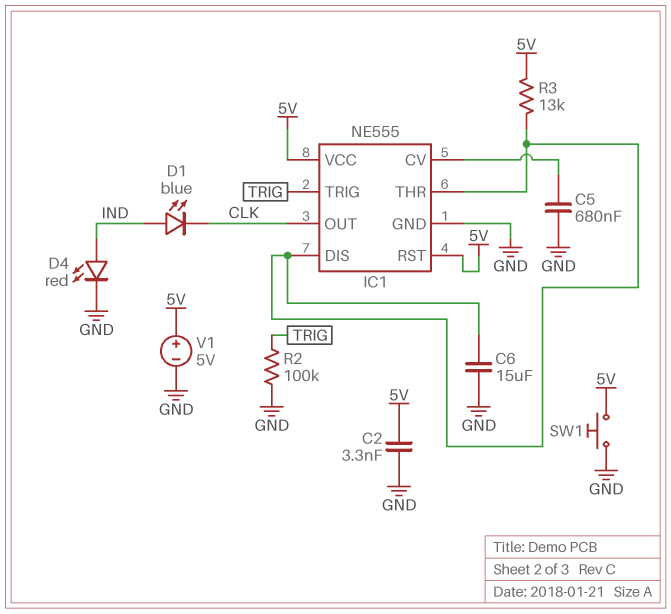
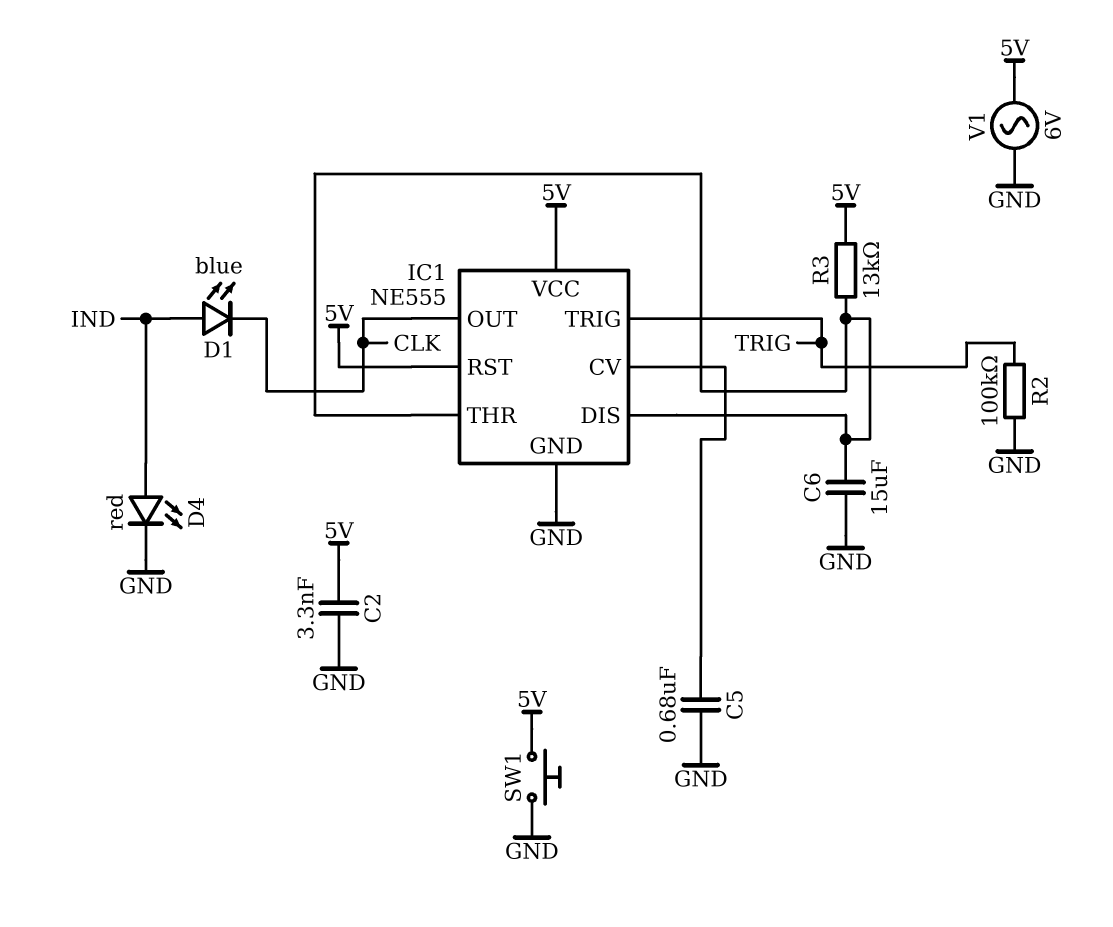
V1: 5V (plus 5V, minus GND) -> AC 6V (5V, GND)

